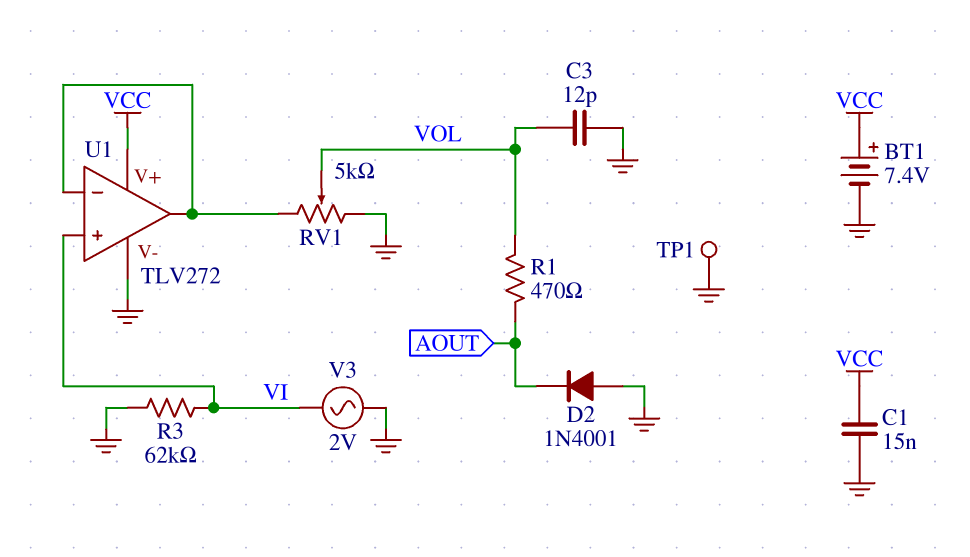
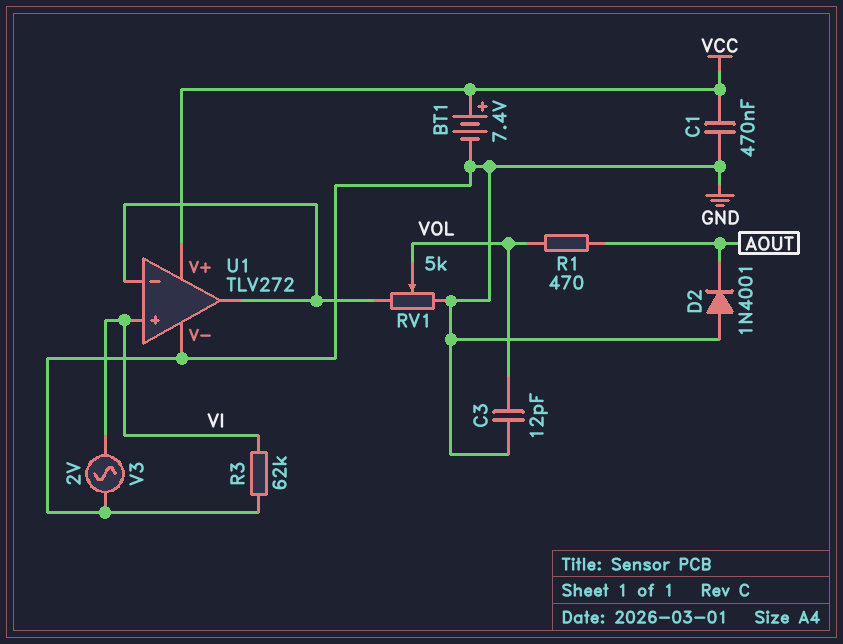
C1: 15nF (GND, VCC) -> 470nF (GND, VCC)
TP1: test point (GND) -> none

